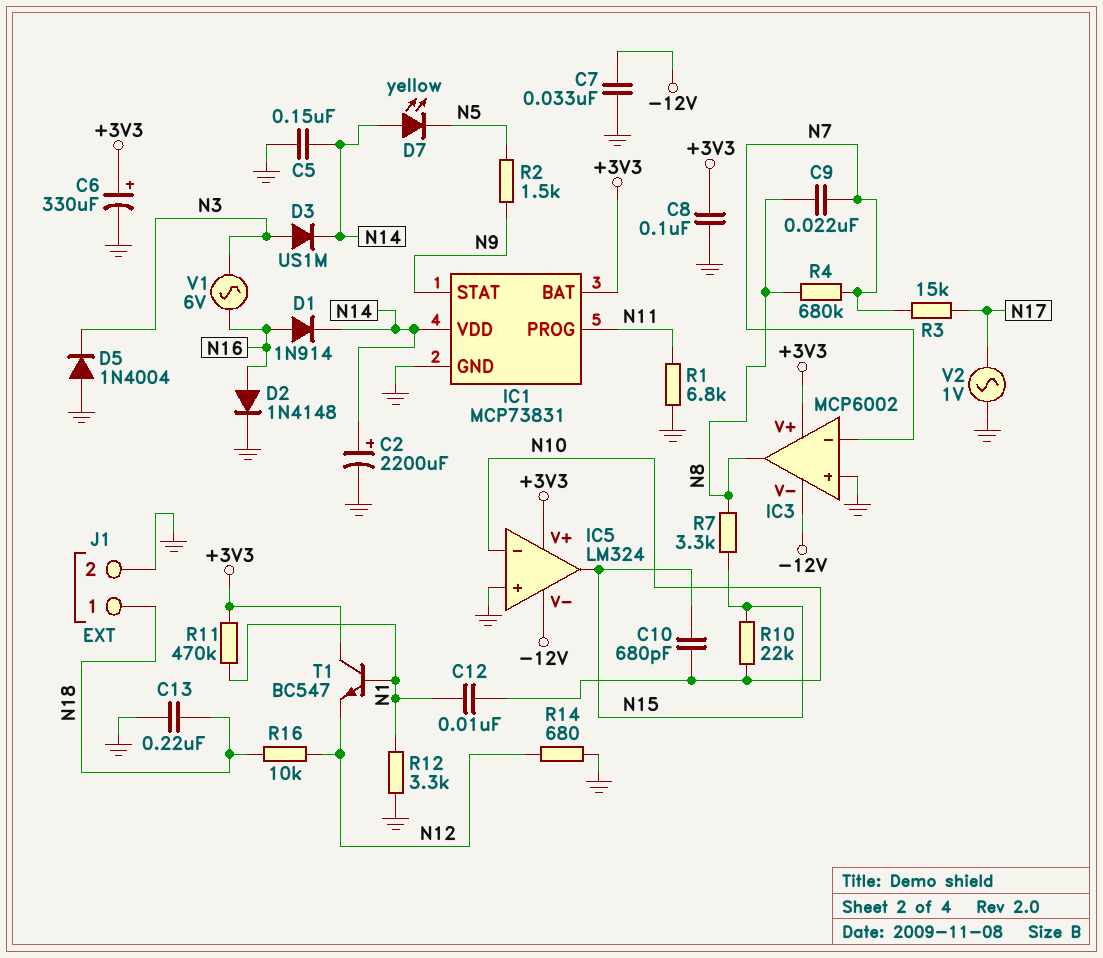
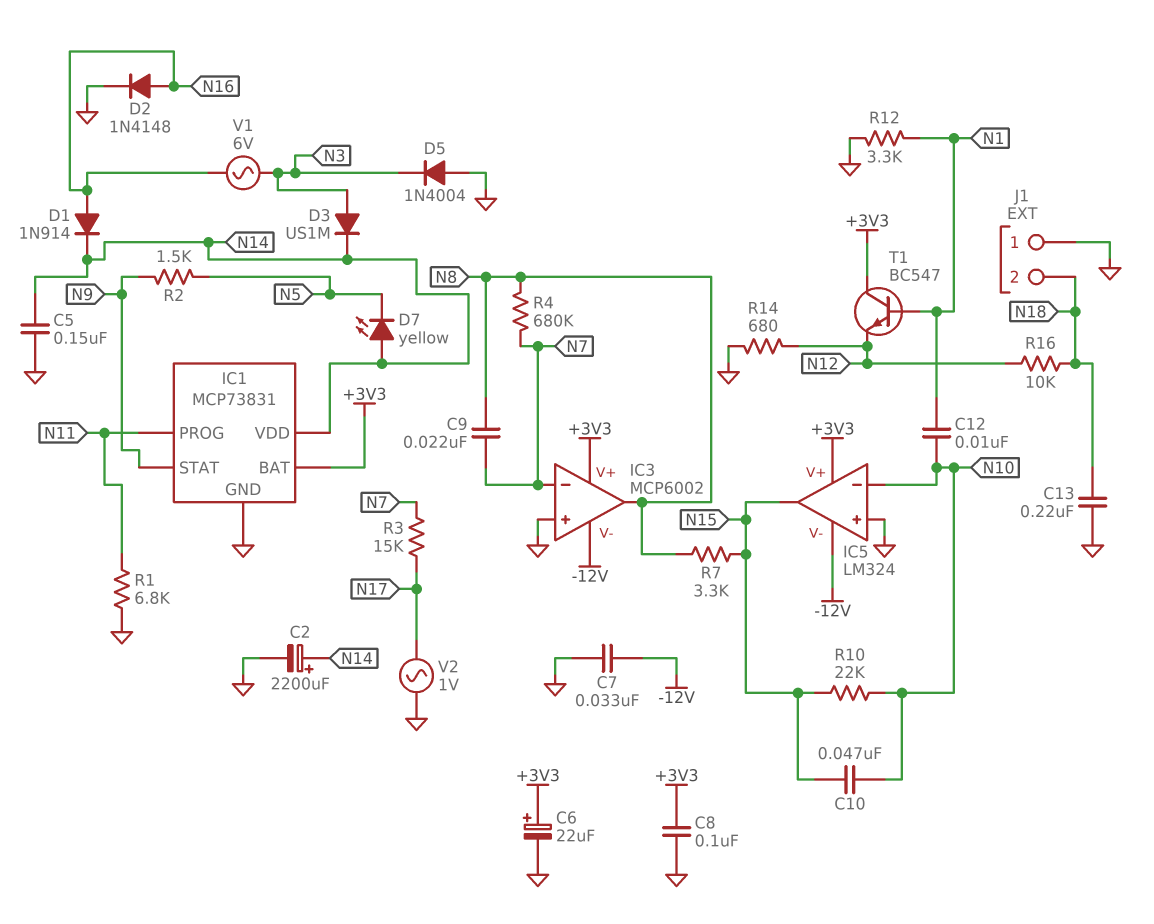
C6: 330uF (plus +3V3, minus GND) -> 22uF (plus +3V3, minus GND)
C10: 680pF (N10, N15) -> 47nF (N10, N15)
J1 pin 1: N18 -> GND
J1 pin 2: GND -> N18
R11: 470k (+3V3, N1) -> none

